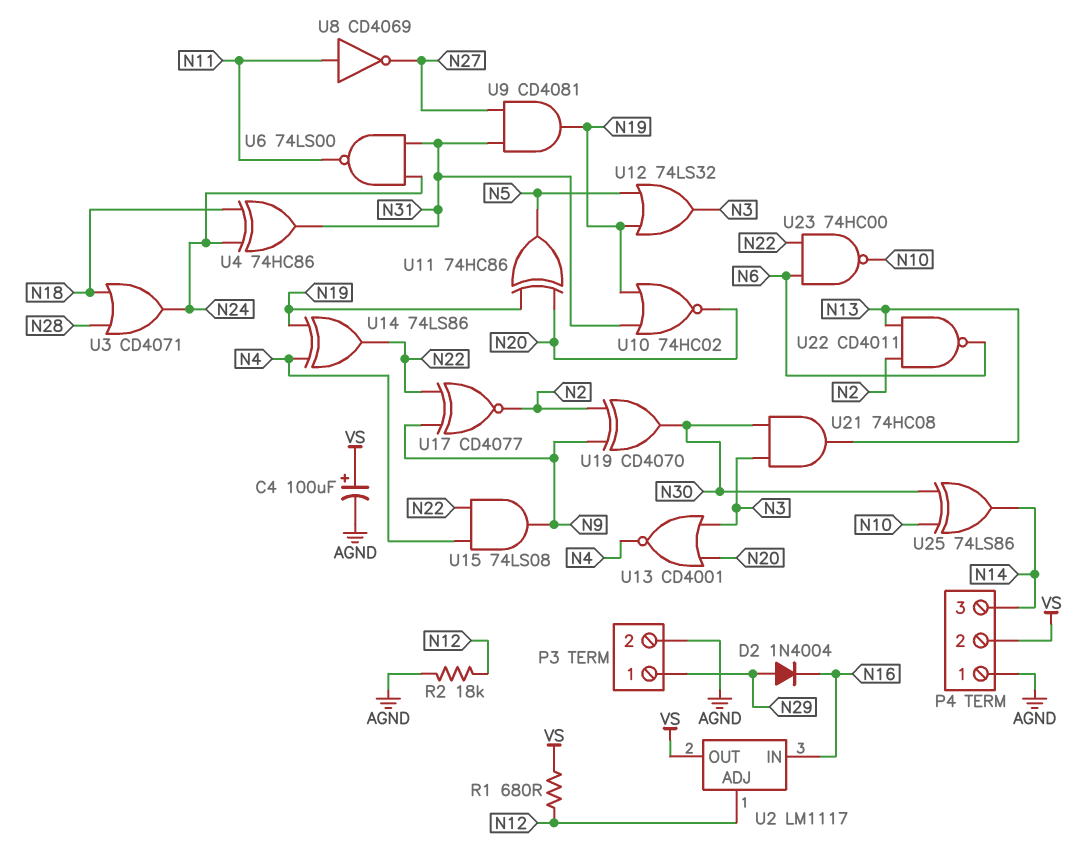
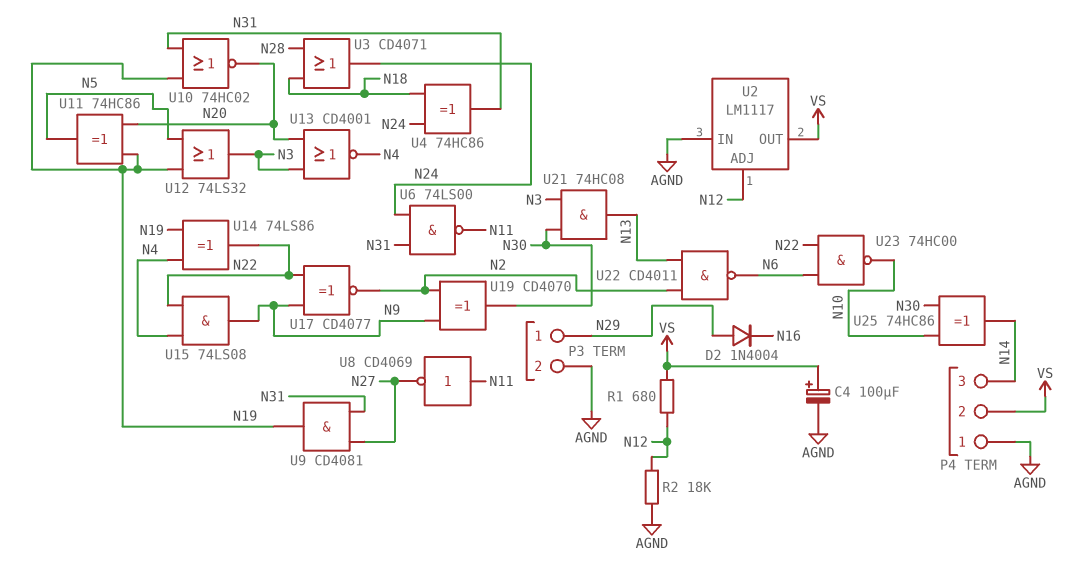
U2 pin IN: N16 -> AGND
U25: XOR 74LS86 (in N10, in N30, out N14) -> XOR 74HC86 (in N10, in N30, out N14)

